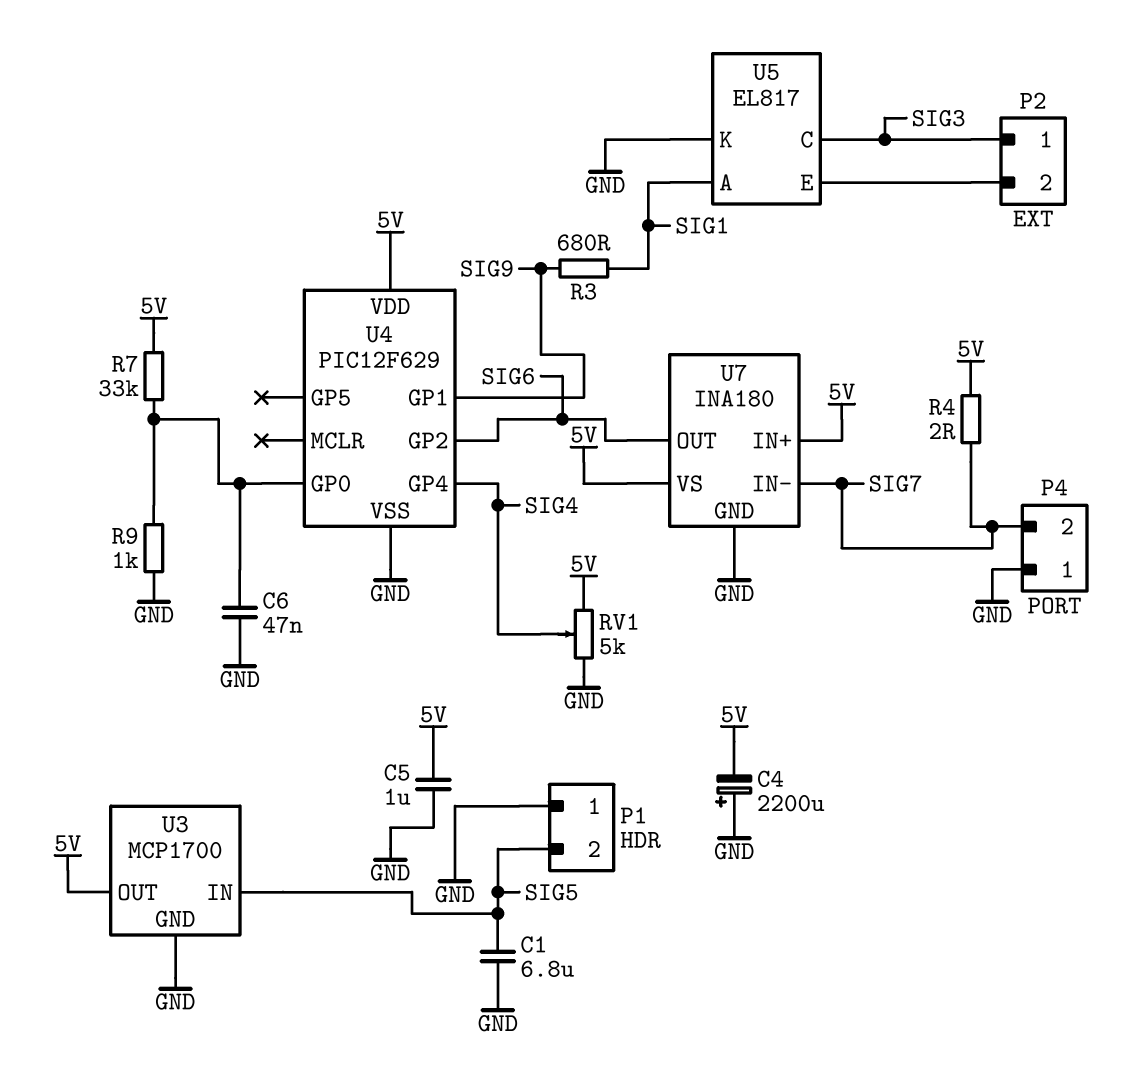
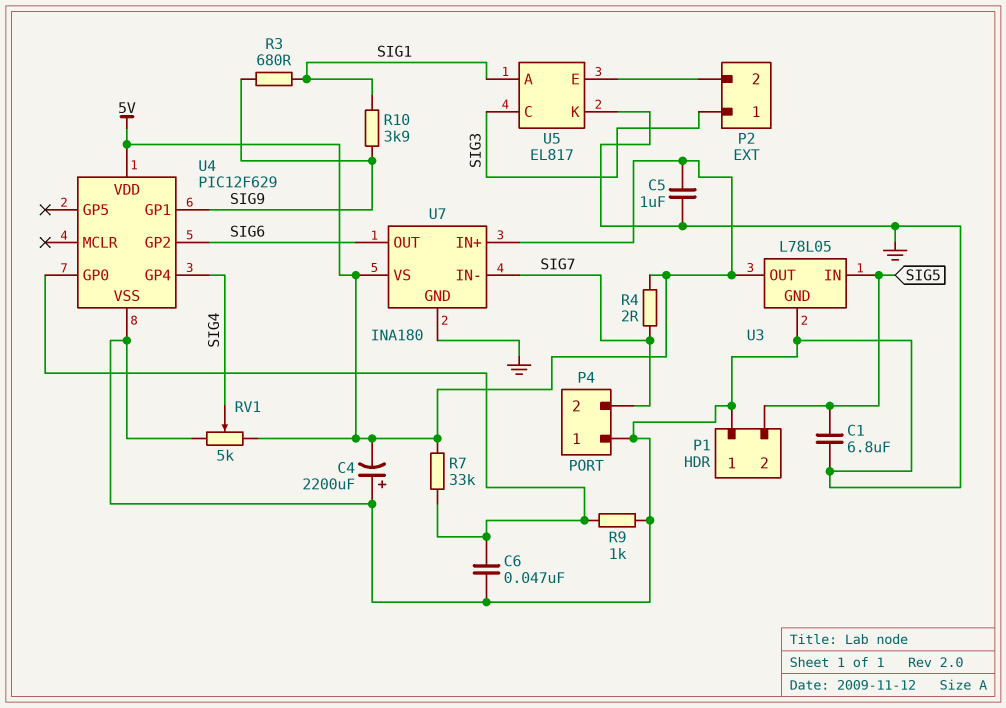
R10: none -> 3.9k (SIG1, SIG9)
U3: MCP1700 -> L78L05

